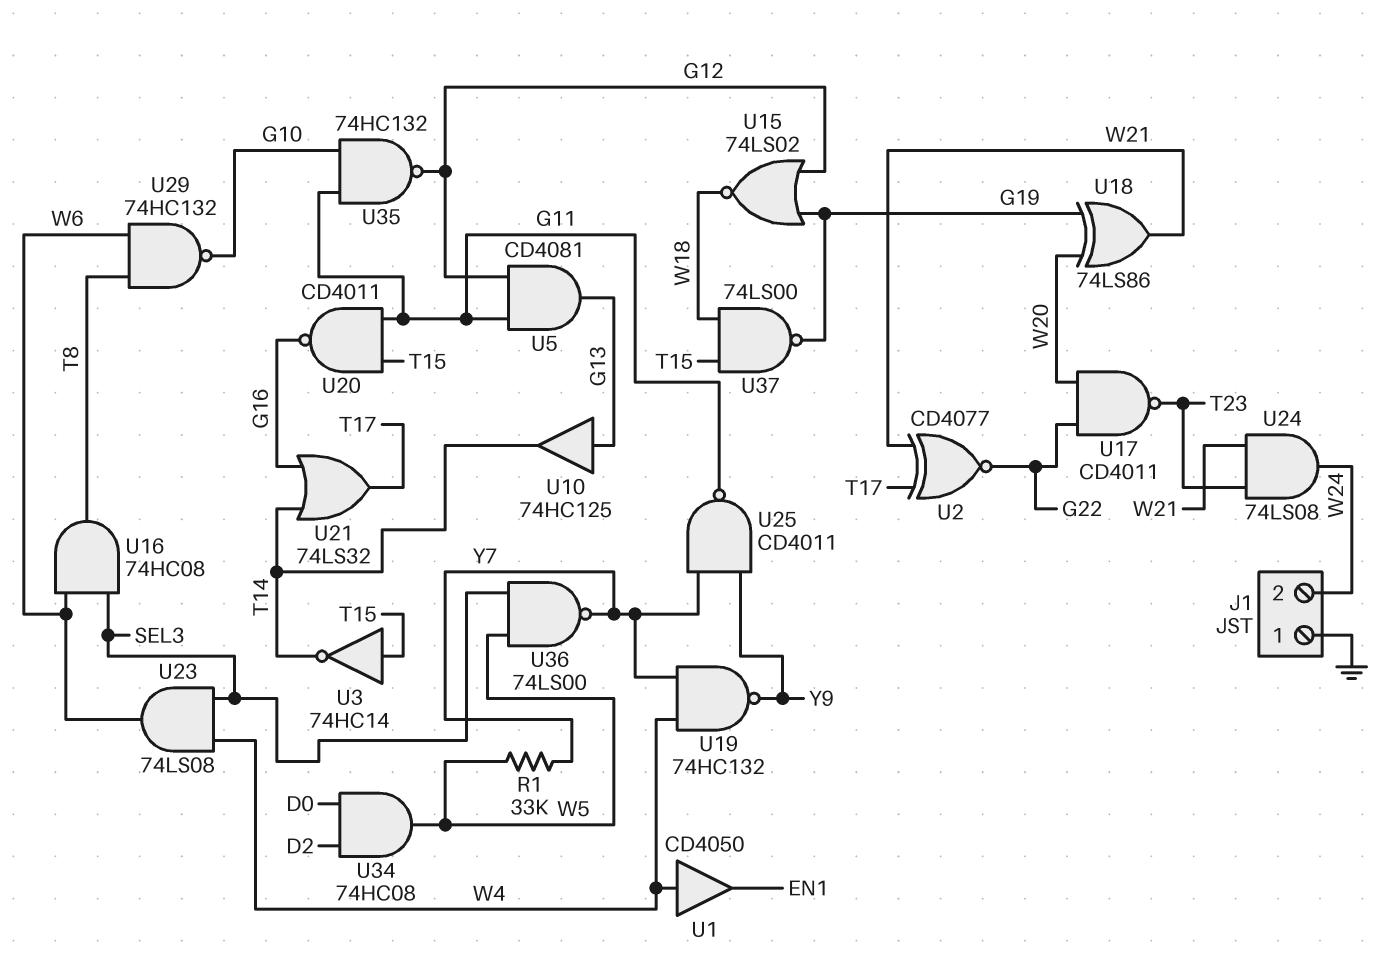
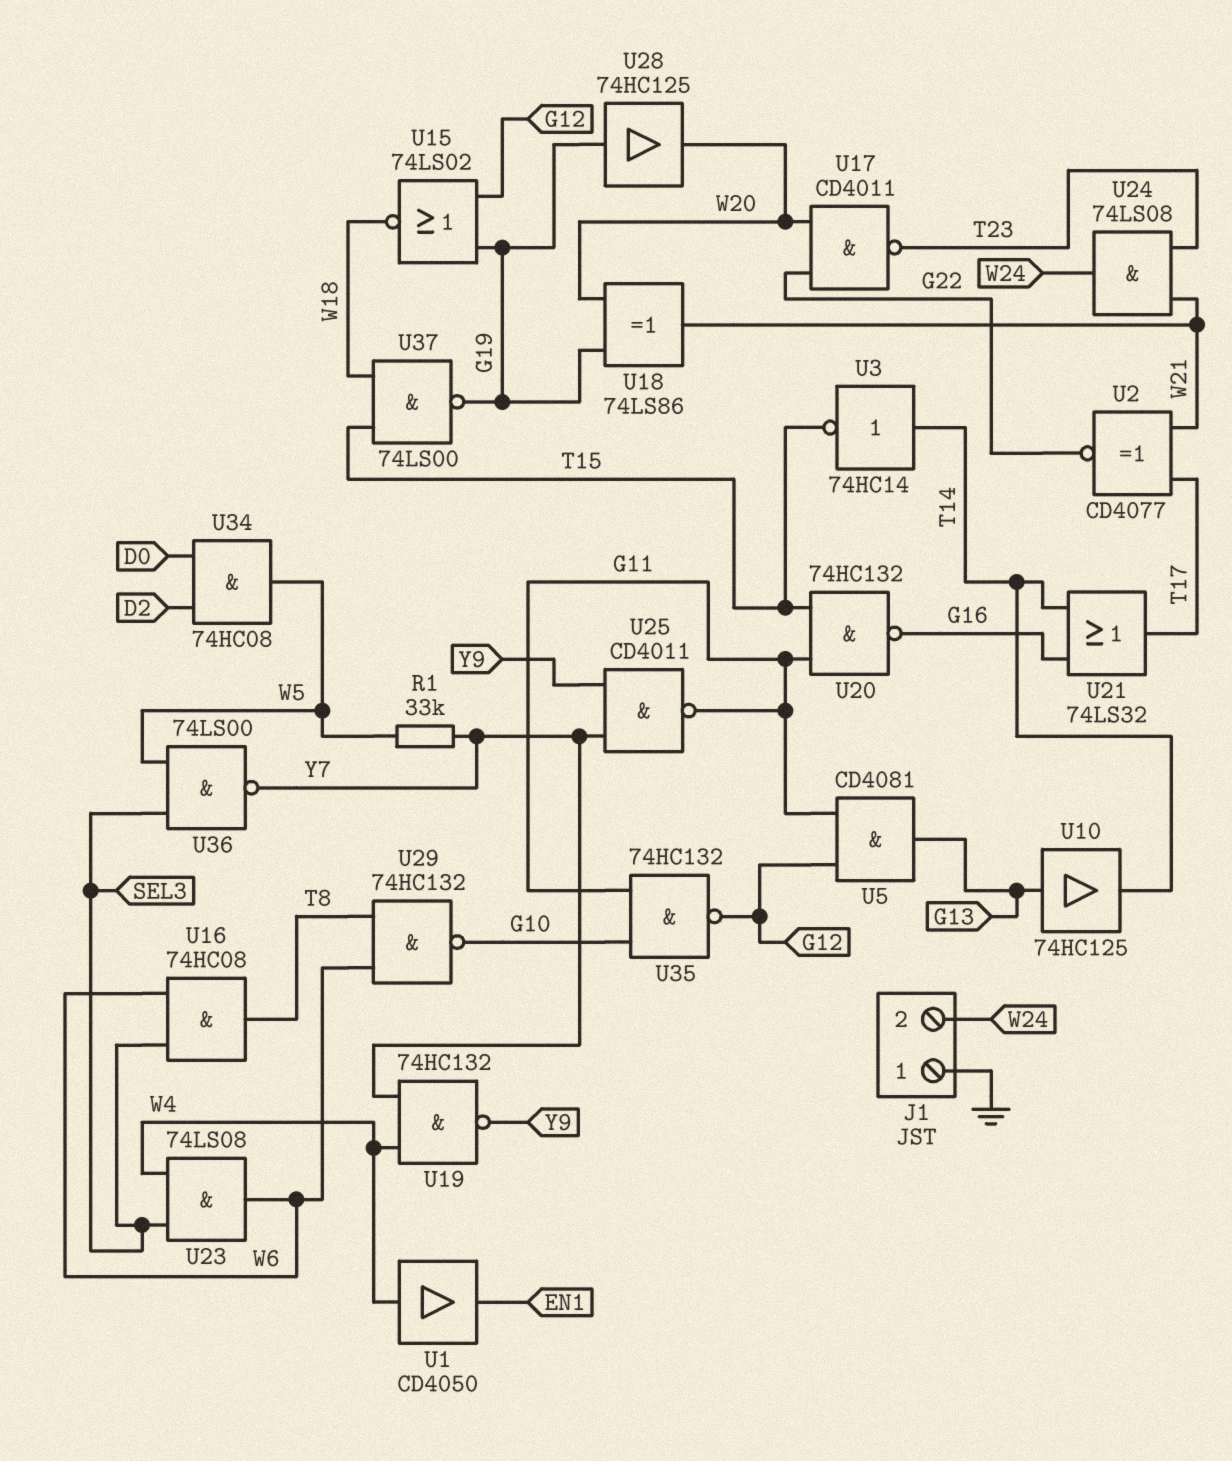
U3: NOT 74HC14 (in T15, out T14) -> NOT 74HC14 (in T14, out T15)
U20: NAND CD4011 (in G11, in T15, out G16) -> NAND 74HC132 (in G11, in T15, out G16)
U28: none -> buffer 74HC125 (in G19, out W20)

